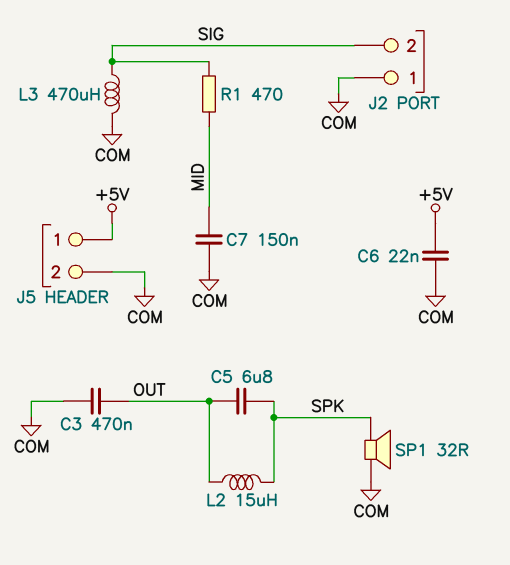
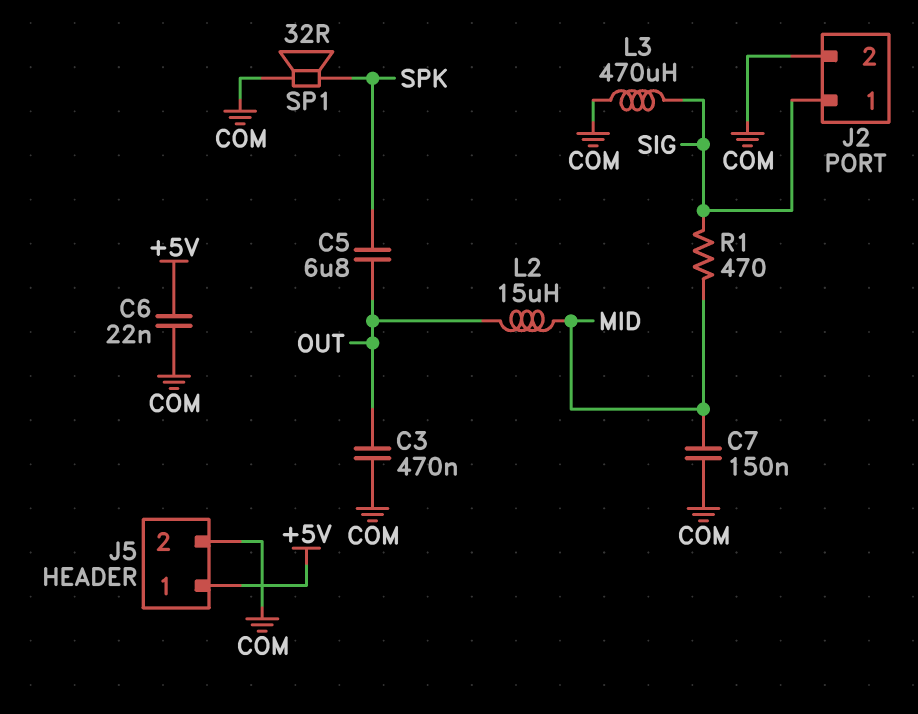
J2 pin 1: COM -> SIG
J2 pin 2: SIG -> COM
L2: 15uH (OUT, SPK) -> 15uH (MID, OUT)

